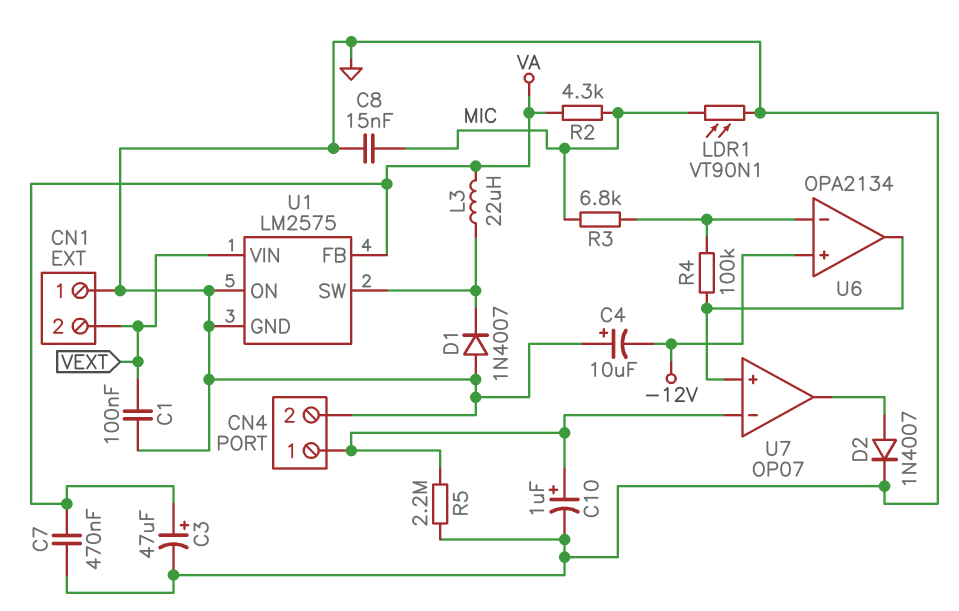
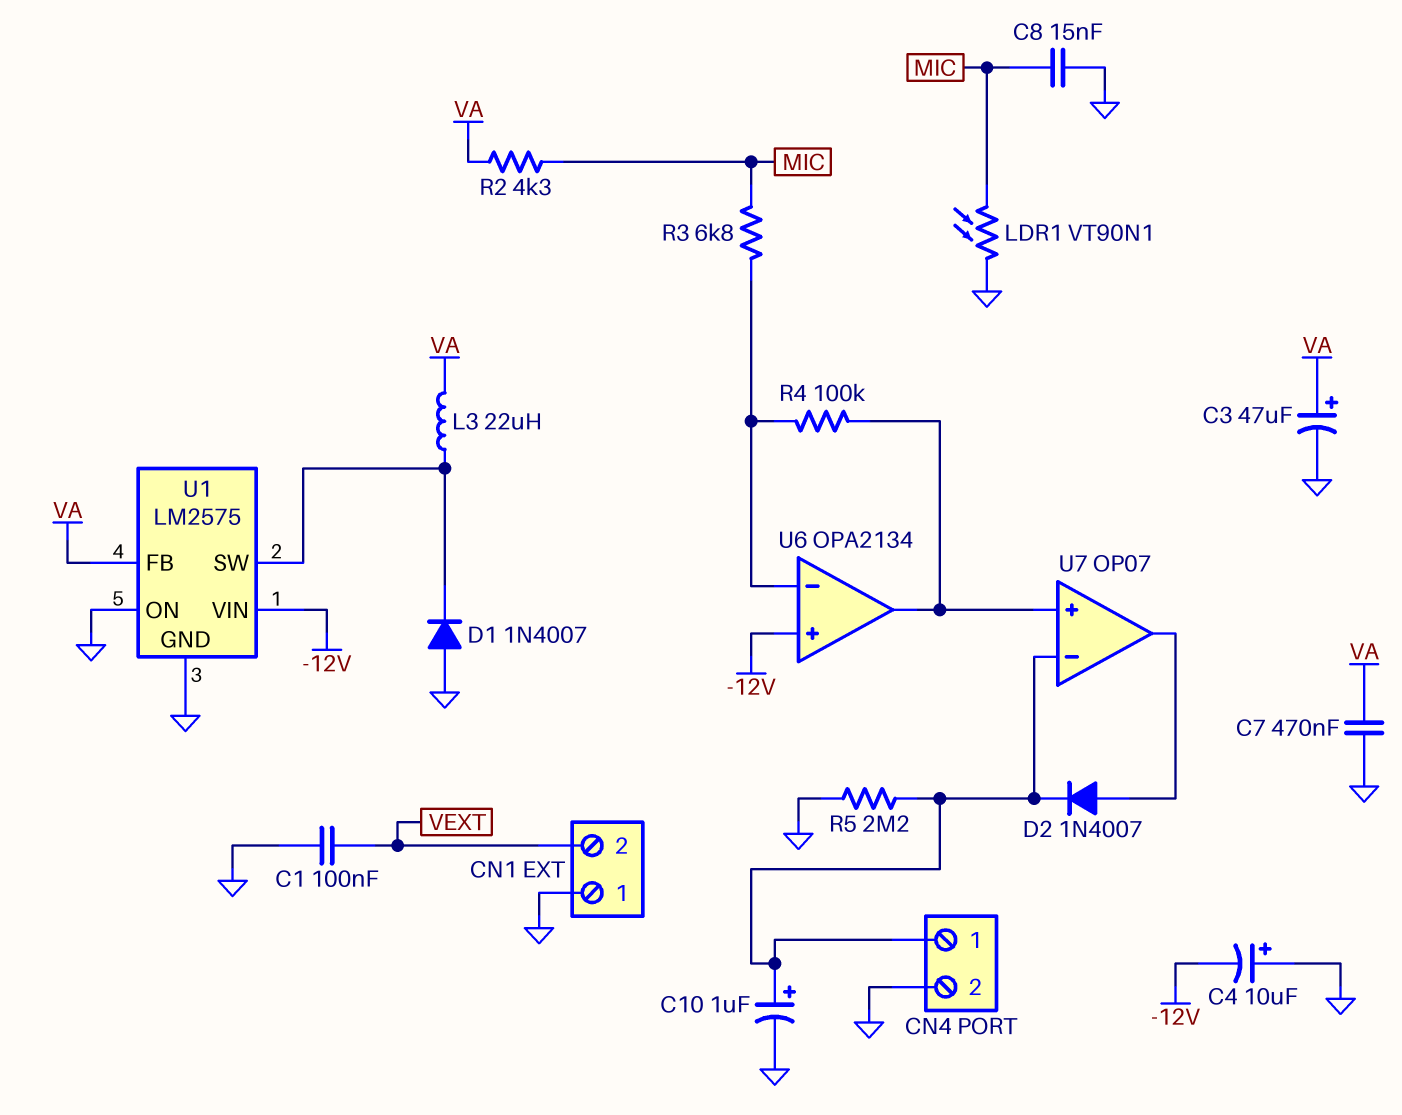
D2: diode 1N4007 (A U7/out, K GND) -> diode 1N4007 (A U7/out, K CN4/1)
U1 pin VIN: VEXT -> -12V

